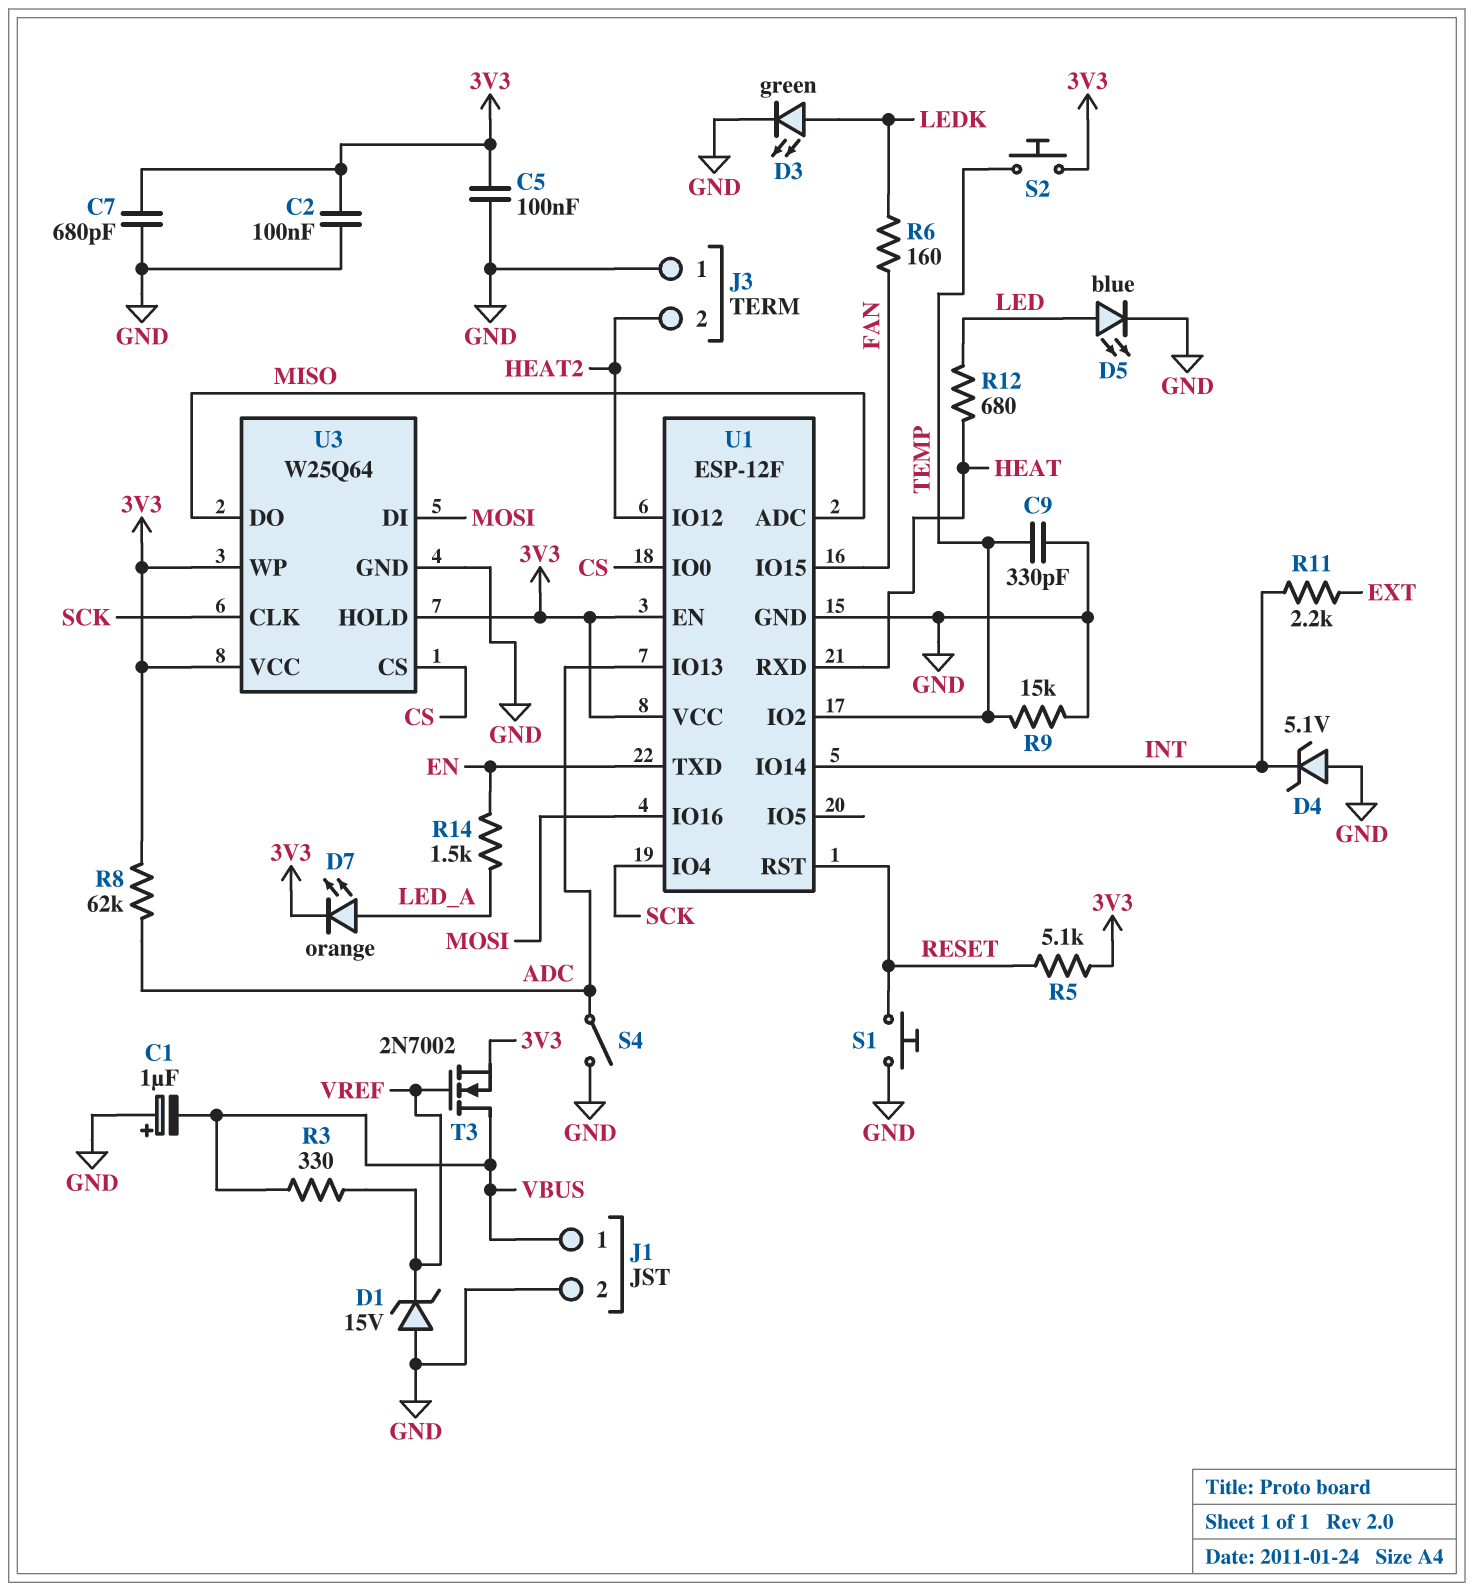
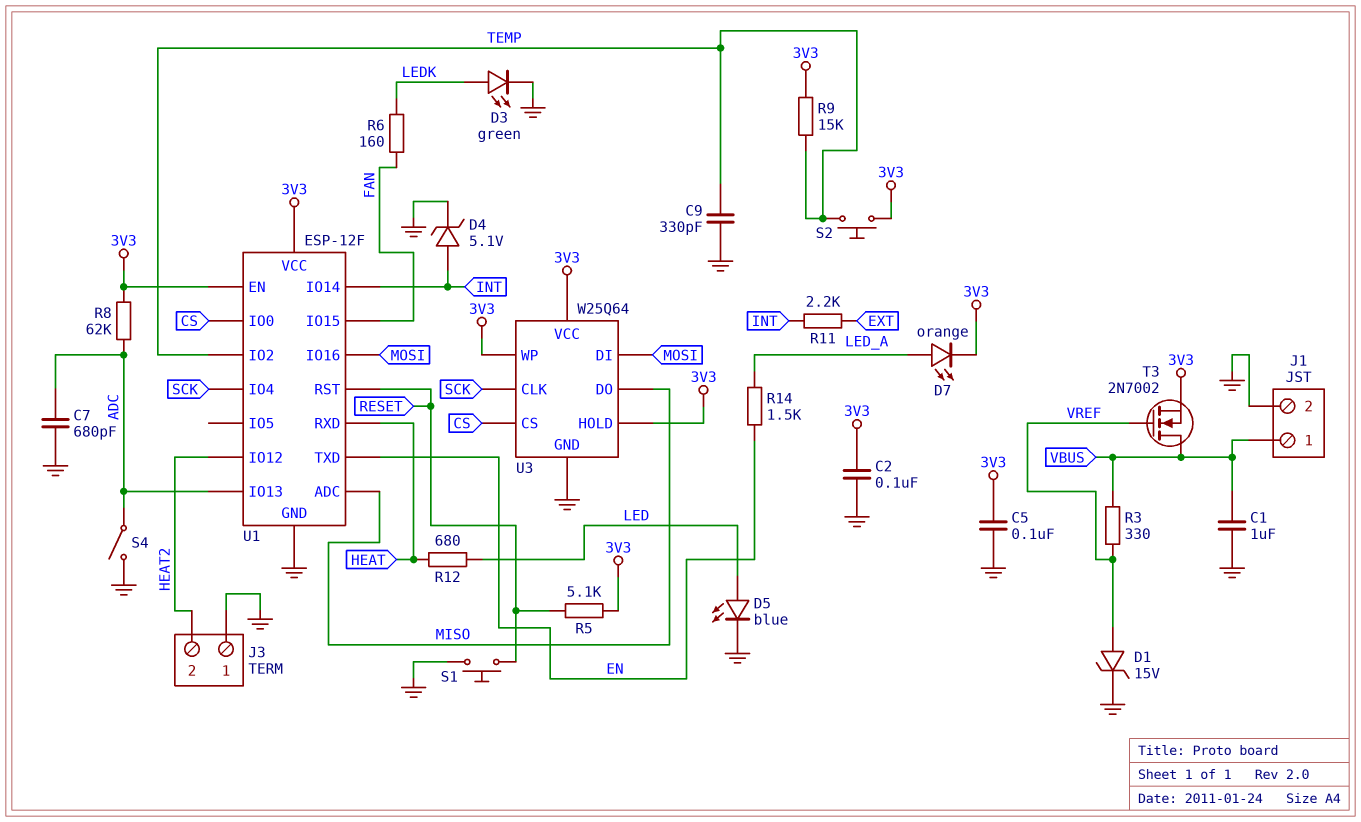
C1: 1uF (plus GND, minus VBUS) -> 1uF (GND, VBUS)
C7: 680pF (3V3, GND) -> 680pF (ADC, GND)
D1: zener 15V (A GND, K VREF) -> zener 15V (A VREF, K GND)
D4: zener 5.1V (A GND, K INT) -> zener 5.1V (A INT, K GND)
R9: 15k (GND, TEMP) -> 15k (3V3, TEMP)

